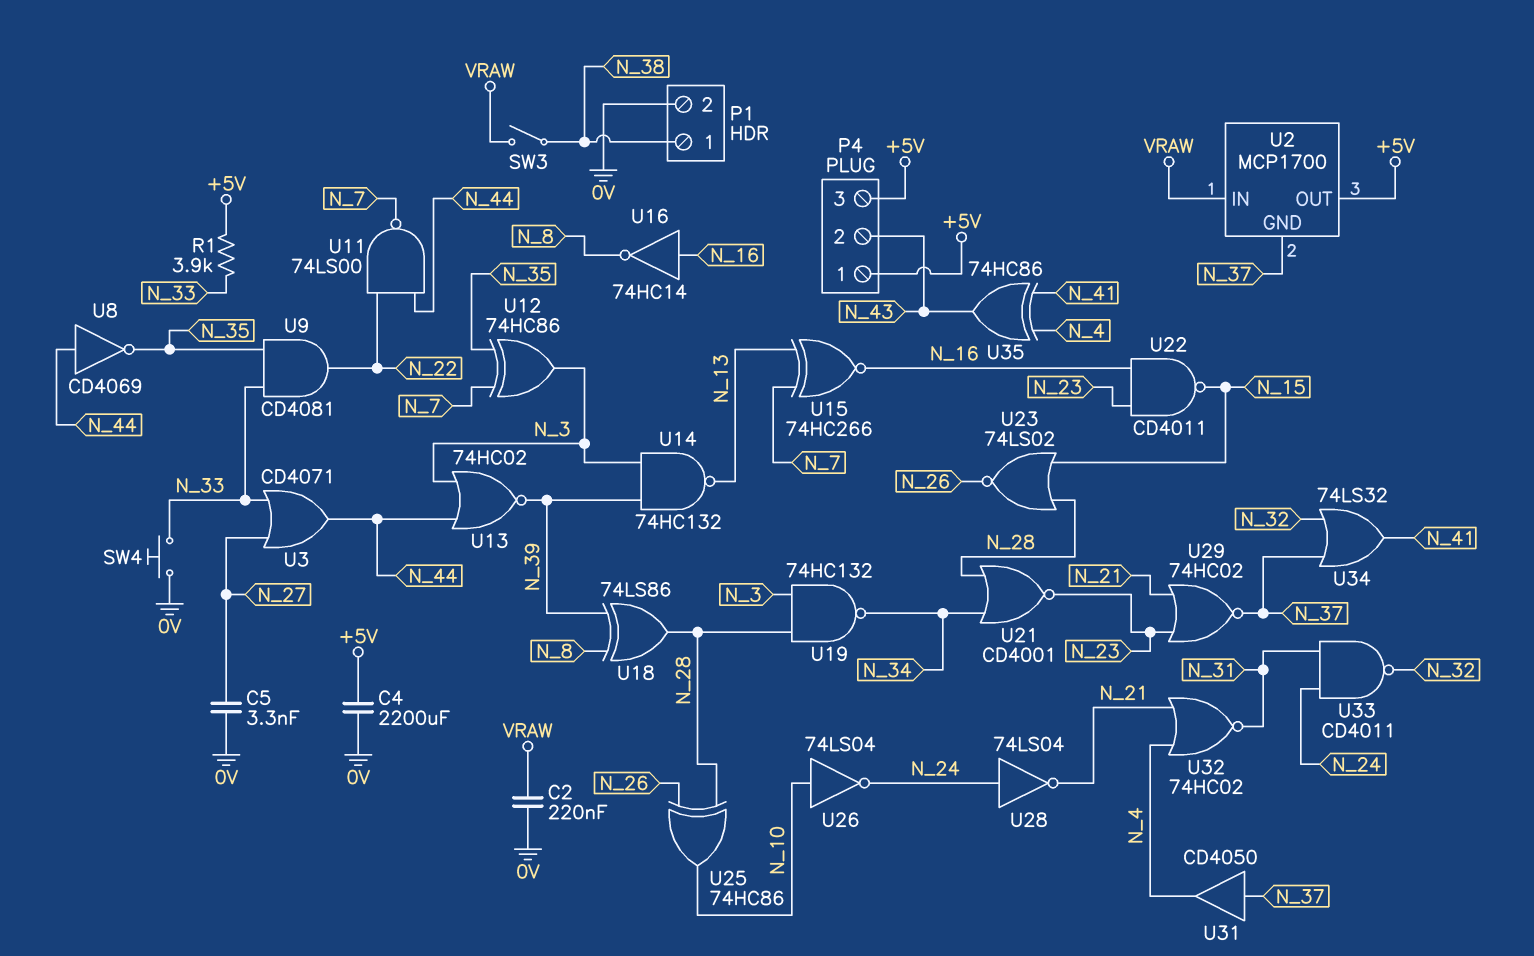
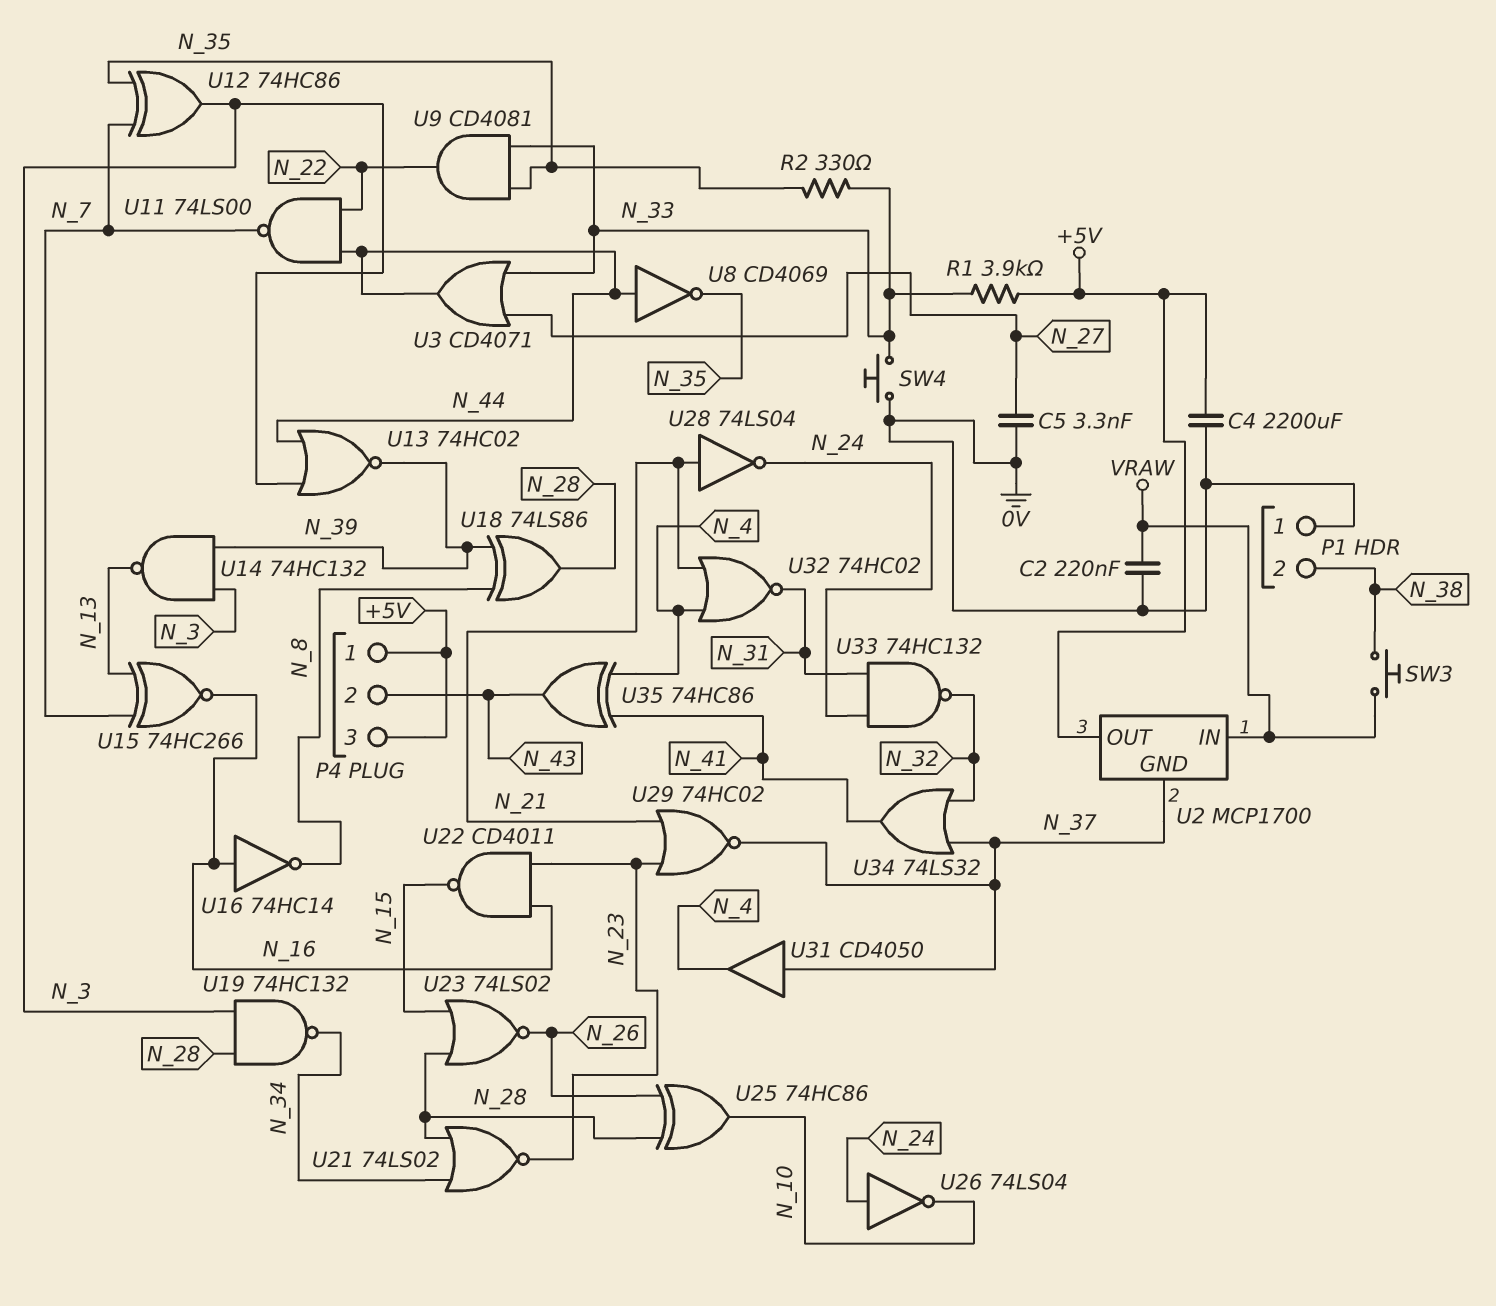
P1 pin 1: N_38 -> 0V
P1 pin 2: 0V -> N_38
R2: none -> 330 (N_33, N_35)
SW3: switch (N_38, VRAW) -> button (N_38, VRAW)
U21: NOR CD4001 (in N_28, in N_34, out N_23) -> NOR 74LS02 (in N_28, in N_34, out N_23)
U26: NOT 74LS04 (in N_10, out N_24) -> NOT 74LS04 (in N_24, out N_10)
U28: NOT 74LS04 (in N_24, out N_21) -> NOT 74LS04 (in N_21, out N_24)
U33: NAND CD4011 (in N_24, in N_31, out N_32) -> NAND 74HC132 (in N_24, in N_31, out N_32)

